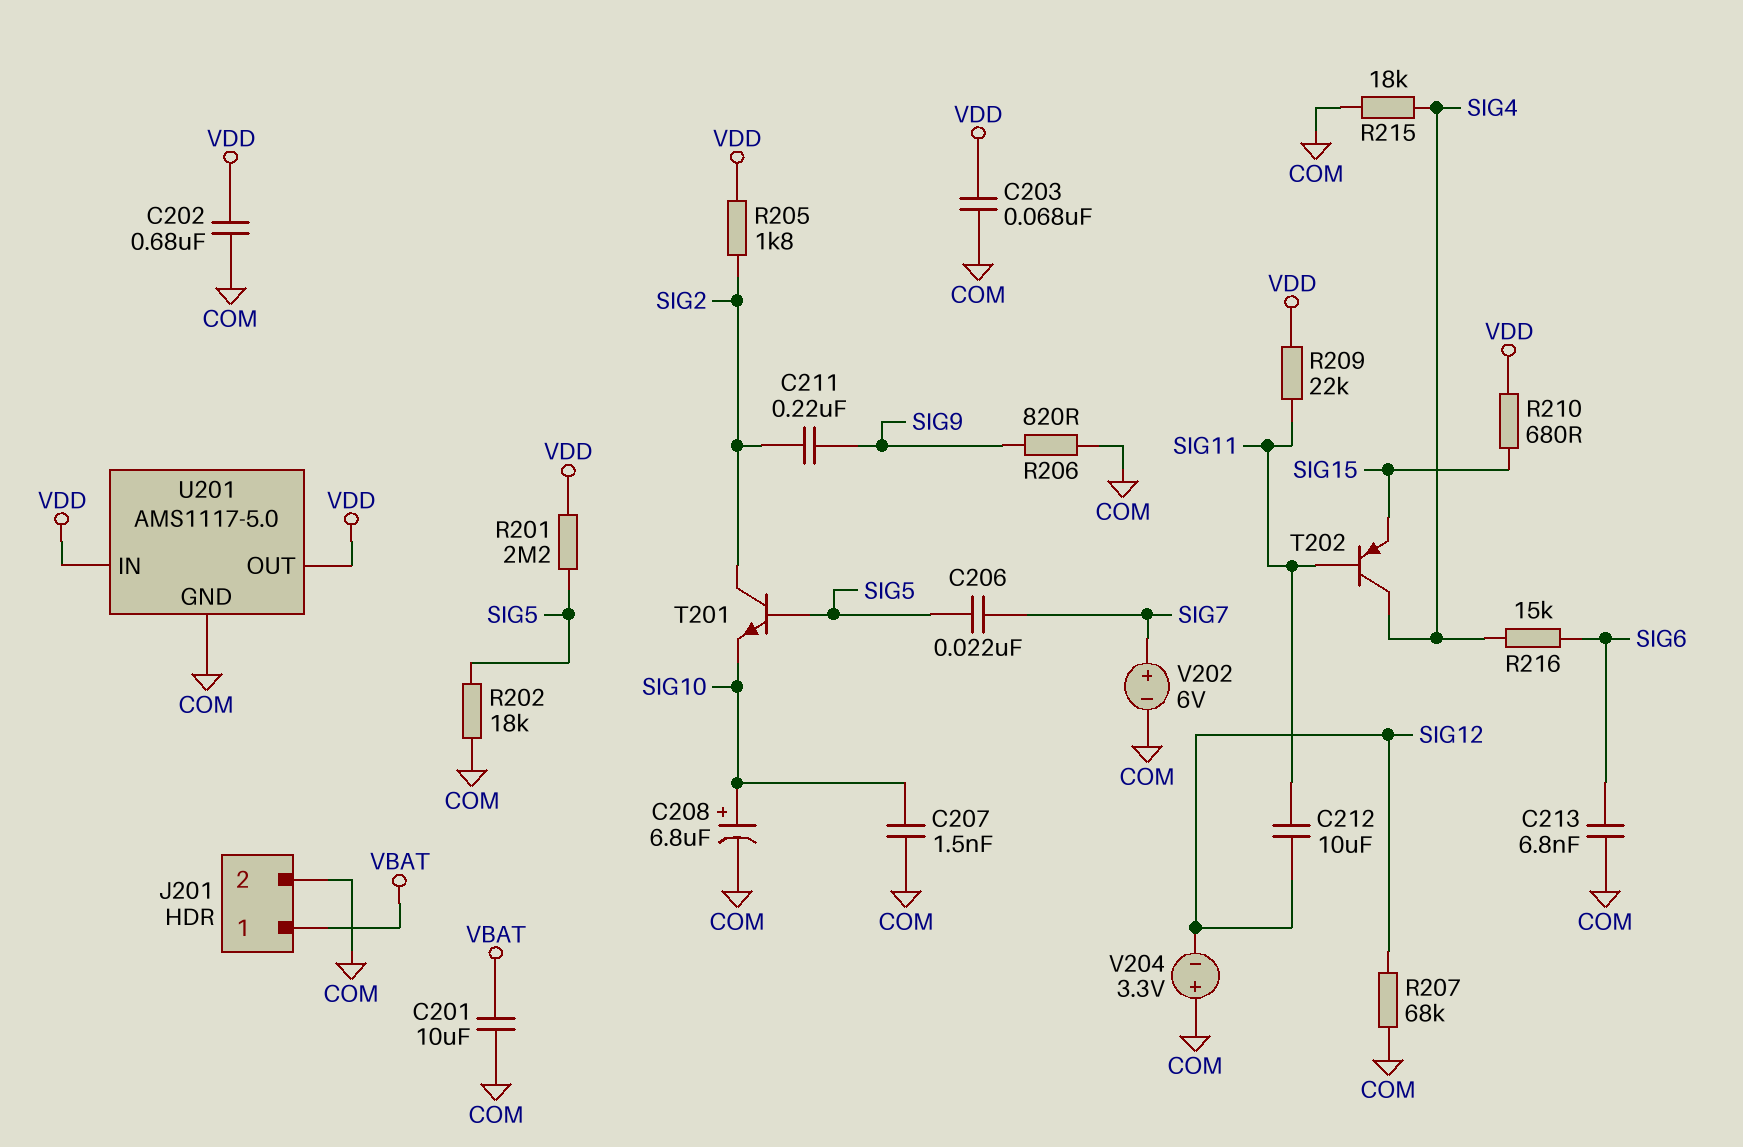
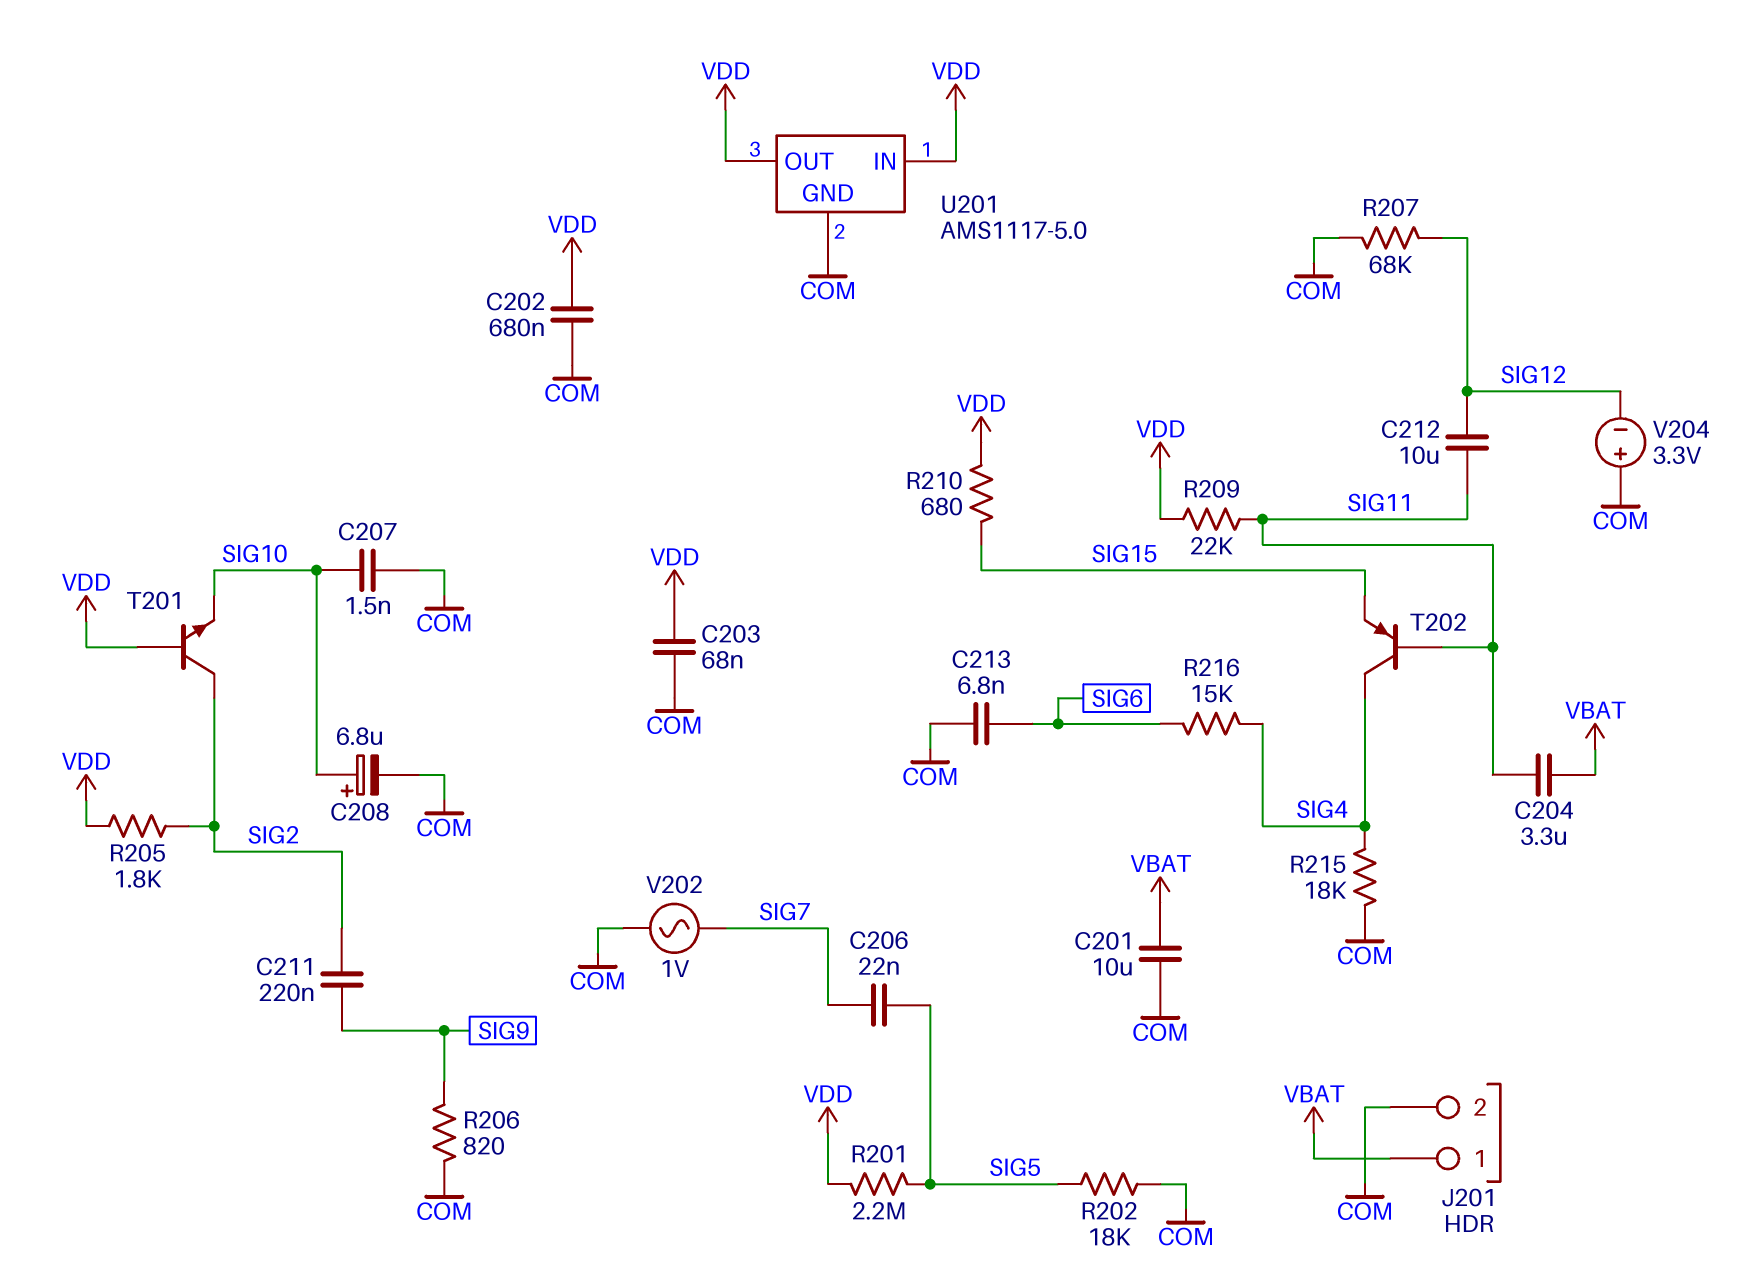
C204: none -> 3.3uF (SIG11, VBAT)
T201: NPN (B SIG5, C SIG2, E SIG10) -> NPN (B VDD, C SIG2, E SIG10)
V202: 6V (plus SIG7, minus COM) -> AC 1V (COM, SIG7)

